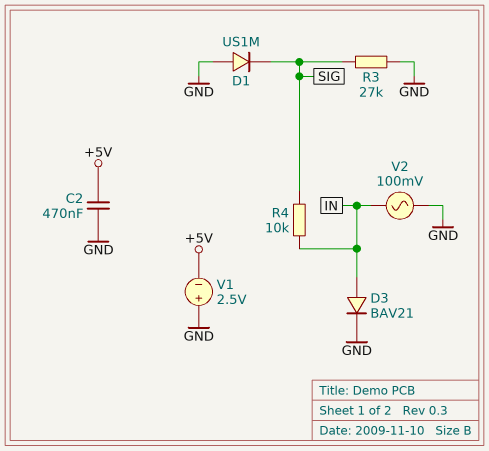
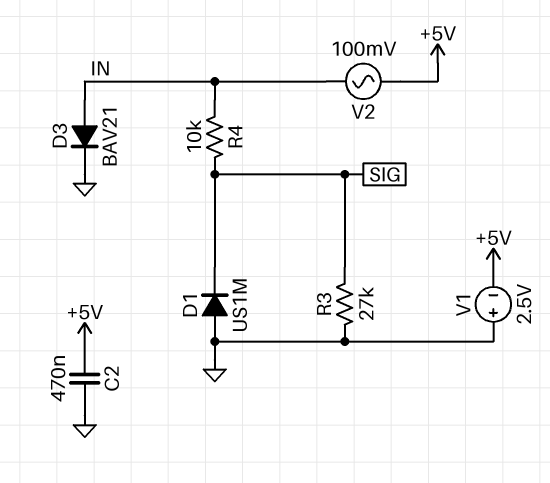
V2: AC 100mV (GND, IN) -> AC 100mV (+5V, IN)

